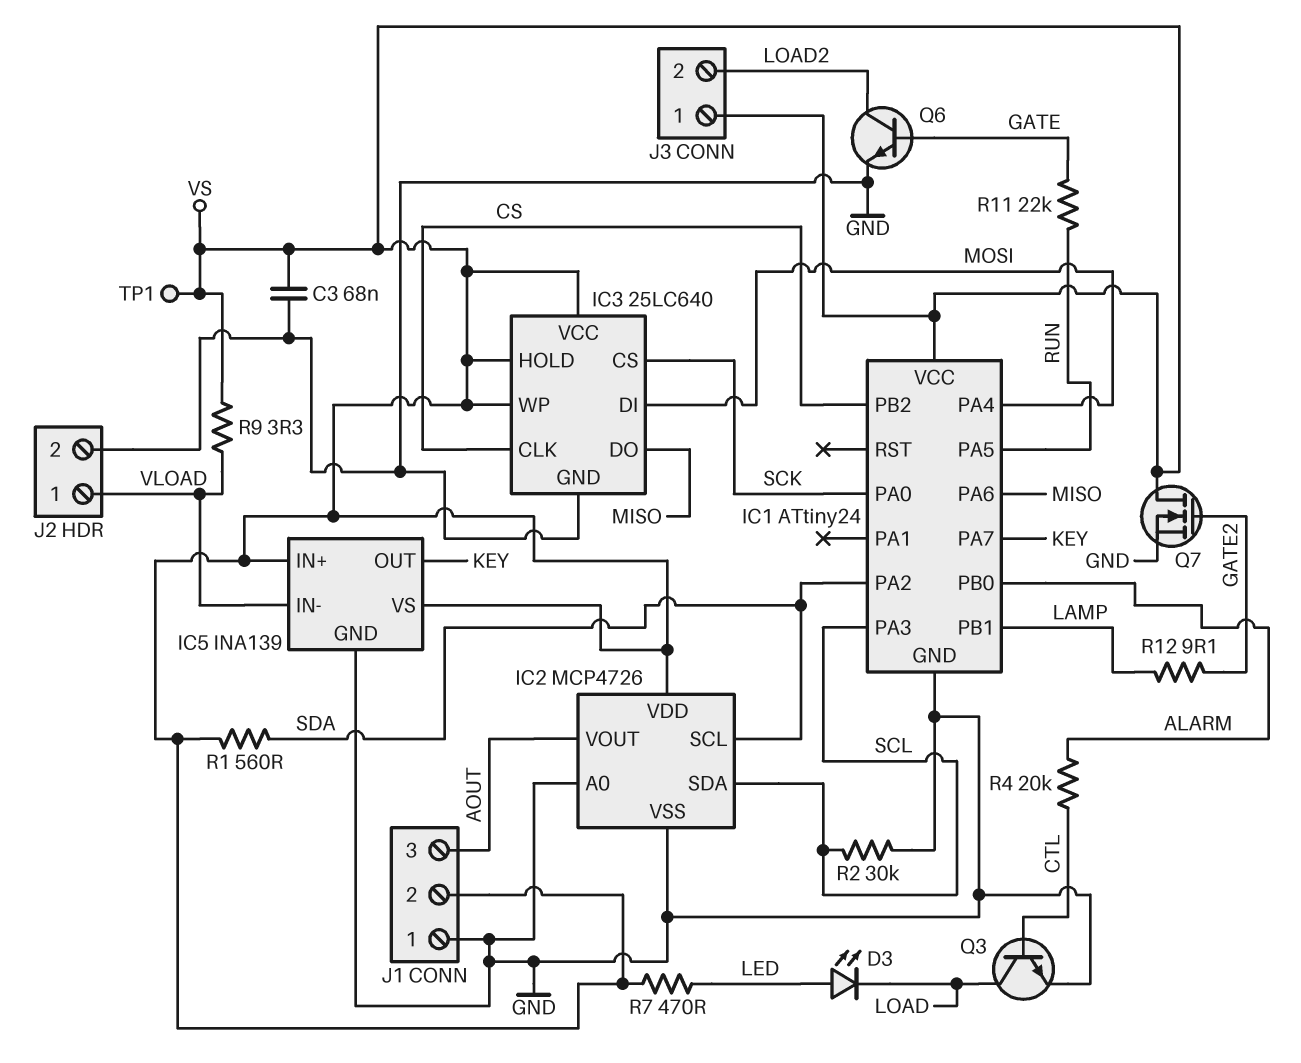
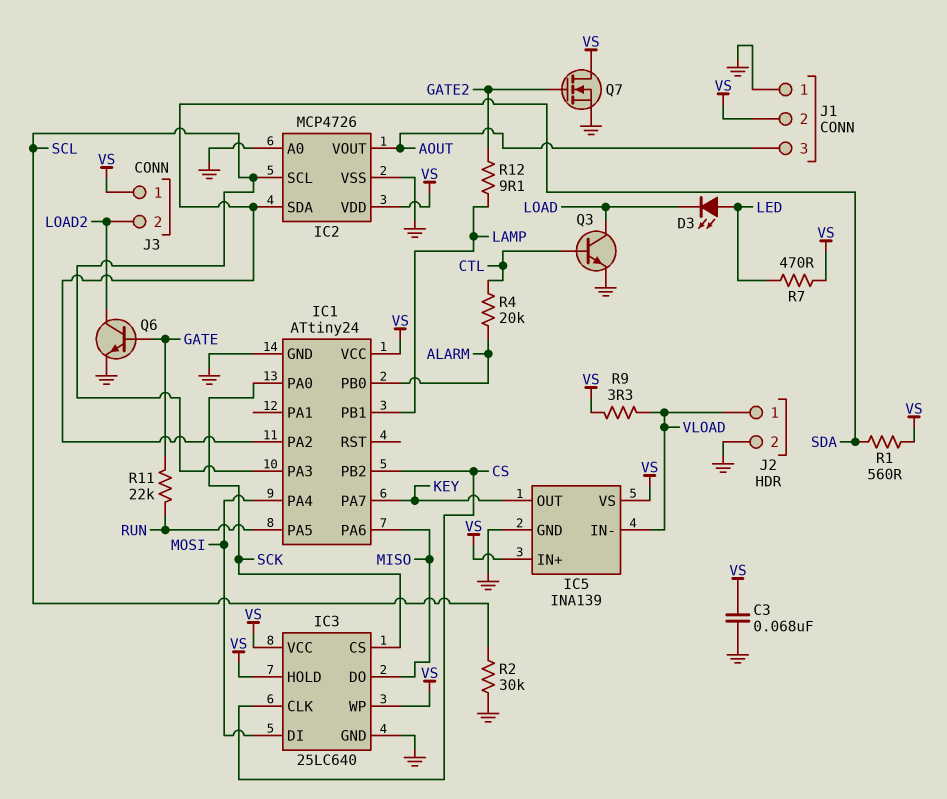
IC2 pin SCL: SDA -> SCL
IC2 pin SDA: SCL -> SDA
TP1: test point (VS) -> none

